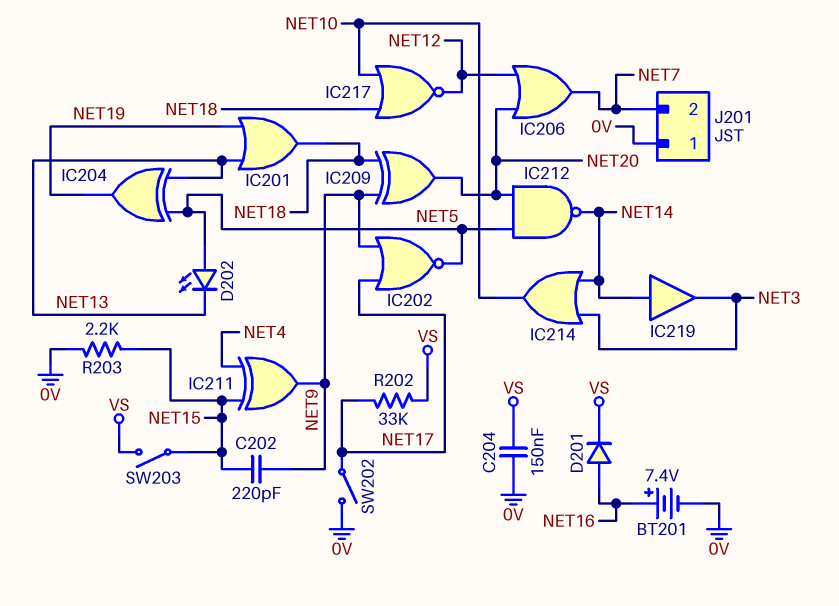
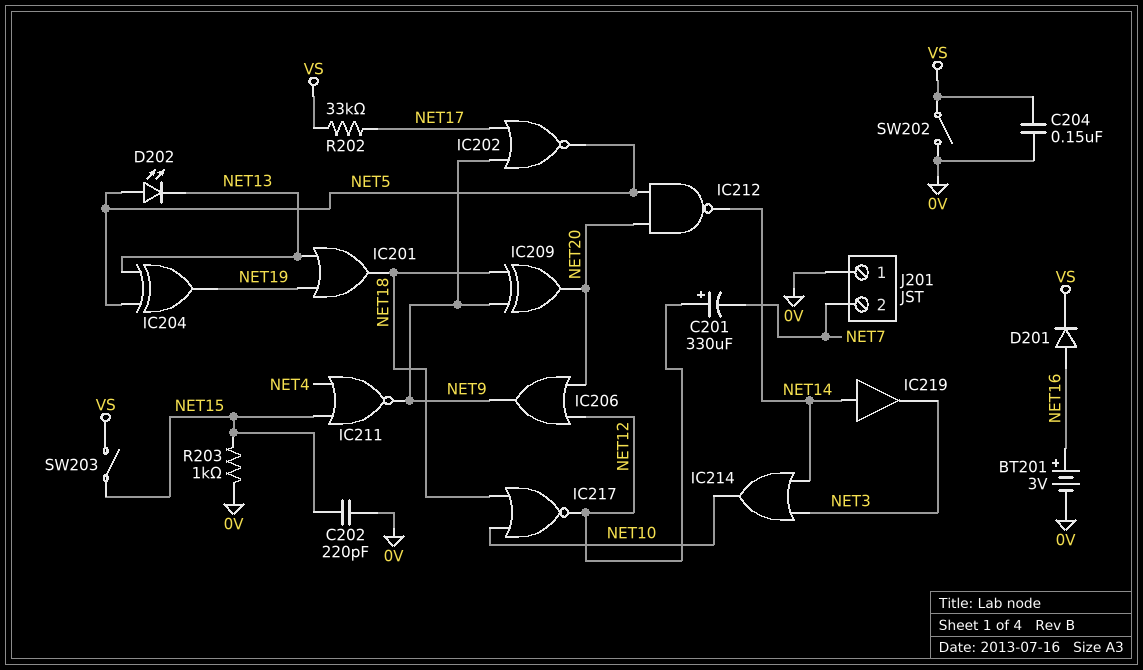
BT201: 7.4V (plus NET16, minus 0V) -> 3V (plus NET16, minus 0V)
C201: none -> 330uF (plus NET12, minus NET7)
C202: 220pF (NET9, NET15) -> 220pF (0V, NET15)
IC206: OR (in NET12, in NET20, out NET7) -> OR (in NET12, in NET20, out NET9)
IC211: XOR (in NET4, in NET15, out NET9) -> NOR (in NET4, in NET15, out NET9)
R203: 2.2k (0V, NET15) -> 1k (0V, NET15)
SW202: switch (0V, NET17) -> switch (0V, VS)

